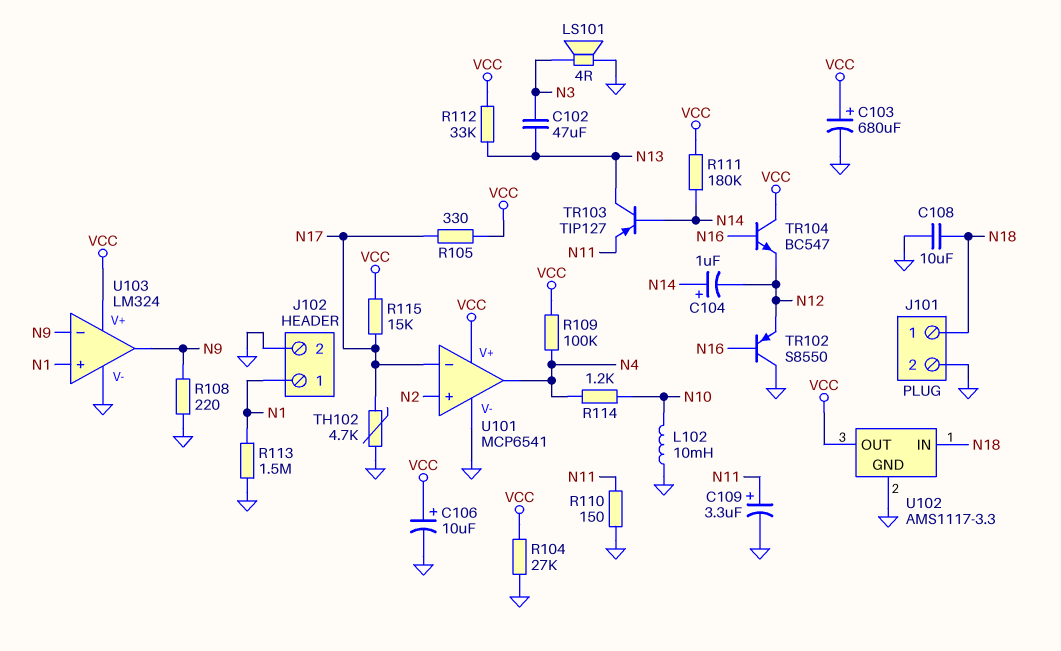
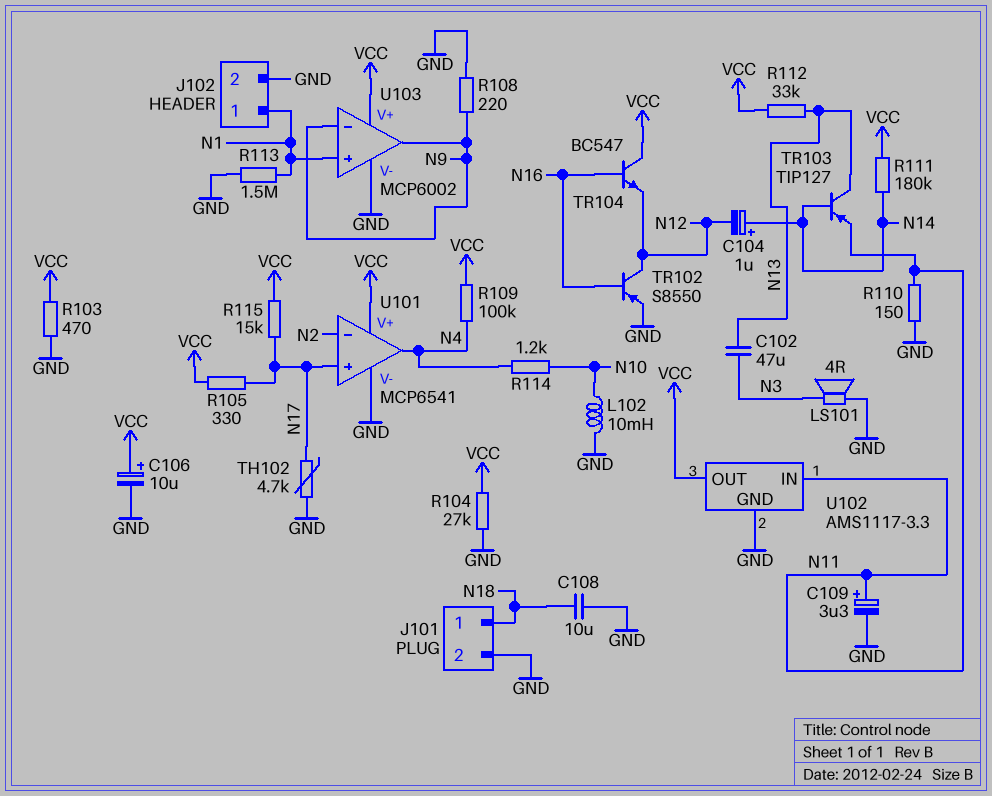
C103: 680uF (plus VCC, minus GND) -> none
R103: none -> 470 (GND, VCC)
TR102: PNP S8550 (B N16, C GND, E N12) -> PNP S8550 (B N16, C N12, E GND)
U101 pin in+: N2 -> N17
U101 pin in-: N17 -> N2
U102 pin IN: N18 -> N11
U103: LM324 -> MCP6002

